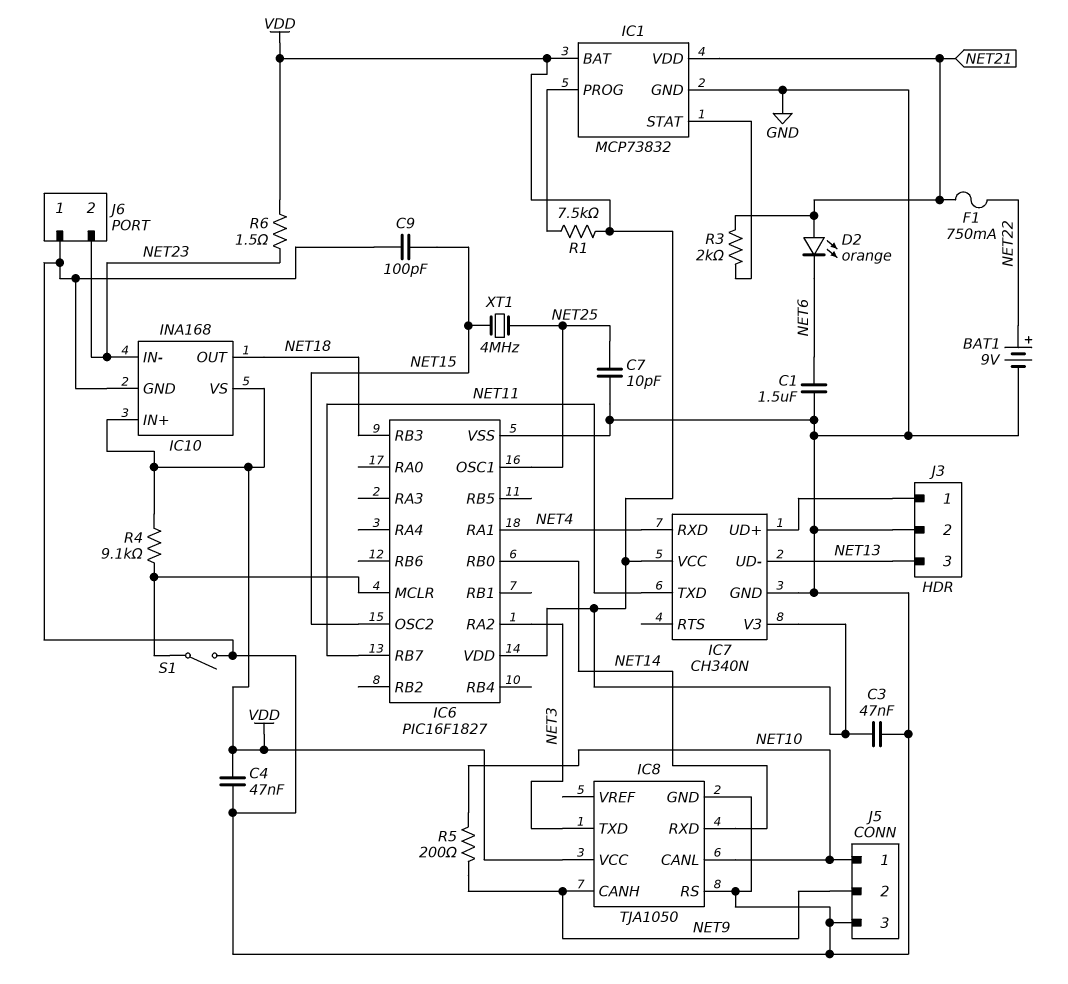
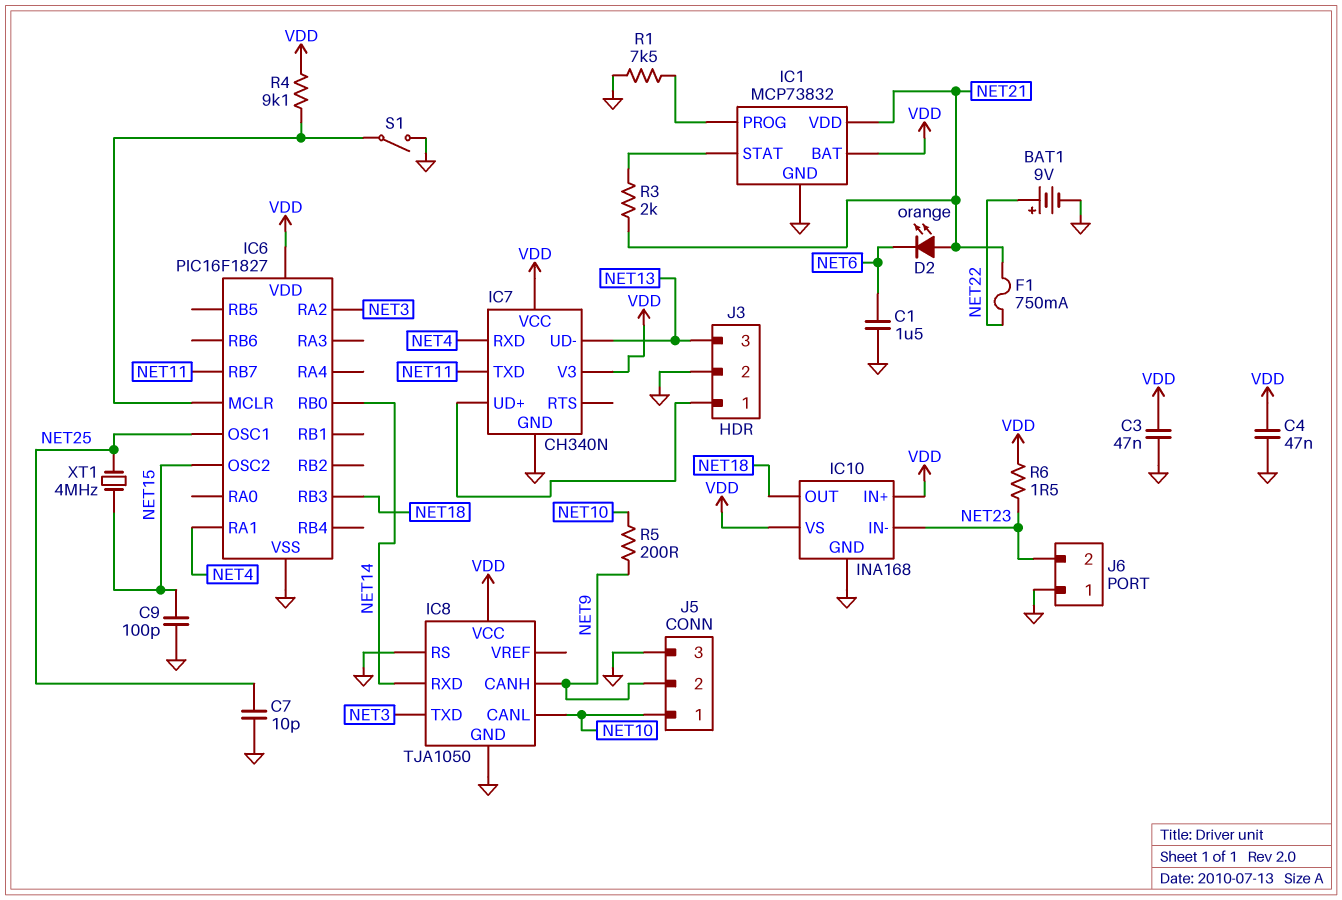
R1: 7.5k (IC1/PROG, VDD) -> 7.5k (GND, IC1/PROG)

